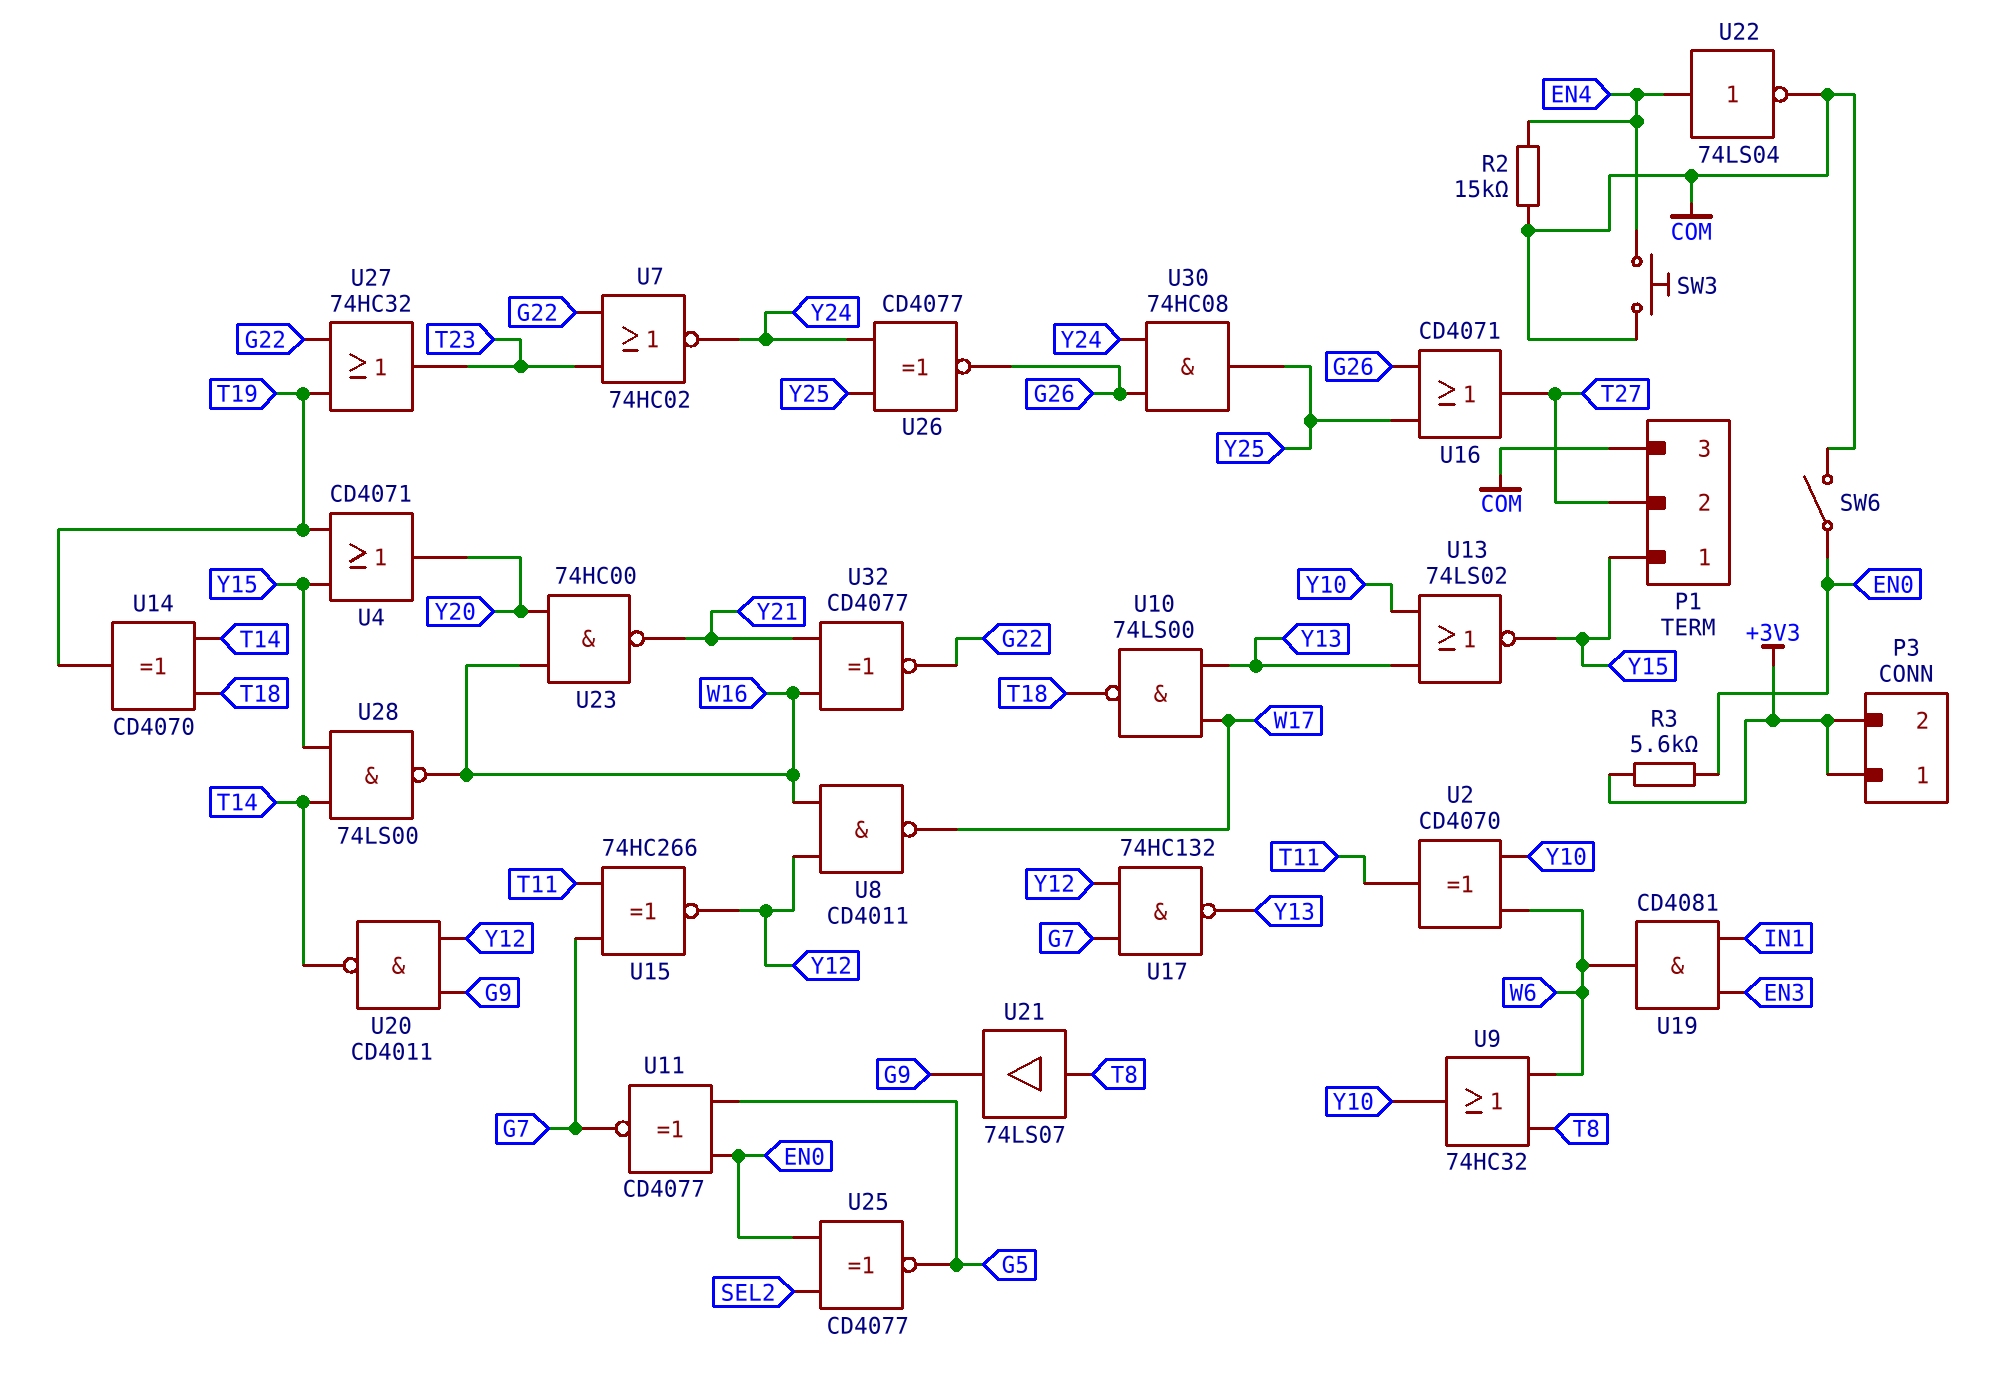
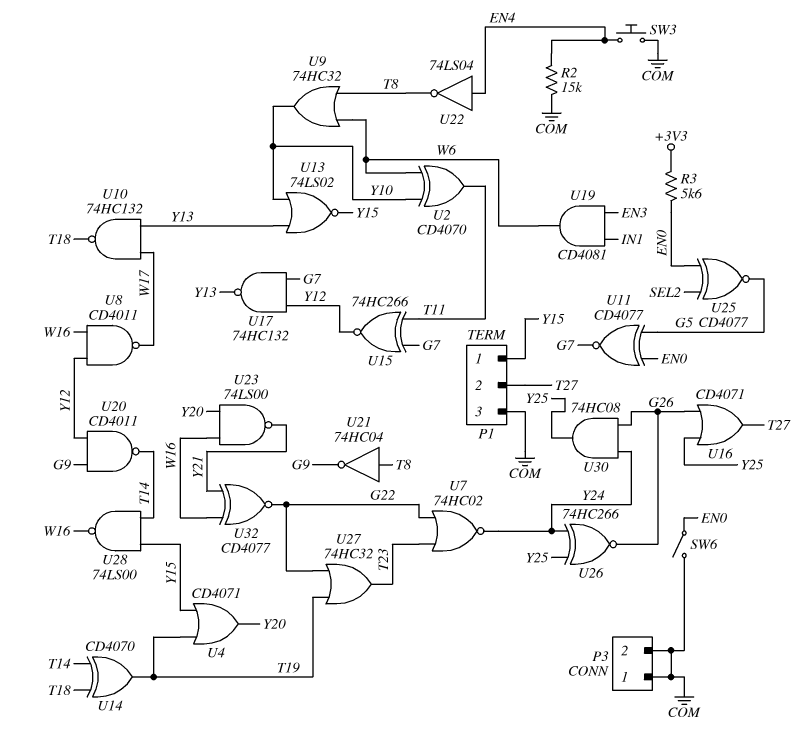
P3 pin 1: +3V3 -> COM
P3 pin 2: +3V3 -> COM
U10: NAND 74LS00 (in W17, in Y13, out T18) -> NAND 74HC132 (in W17, in Y13, out T18)
U21: buffer 74LS07 (in T8, out G9) -> NOT 74HC04 (in T8, out G9)
U22: NOT 74LS04 (in EN4, out COM) -> NOT 74LS04 (in EN4, out T8)
U23: NAND 74HC00 (in W16, in Y20, out Y21) -> NAND 74LS00 (in W16, in Y20, out Y21)
U26: XNOR CD4077 (in Y24, in Y25, out G26) -> XNOR 74HC266 (in Y24, in Y25, out G26)

